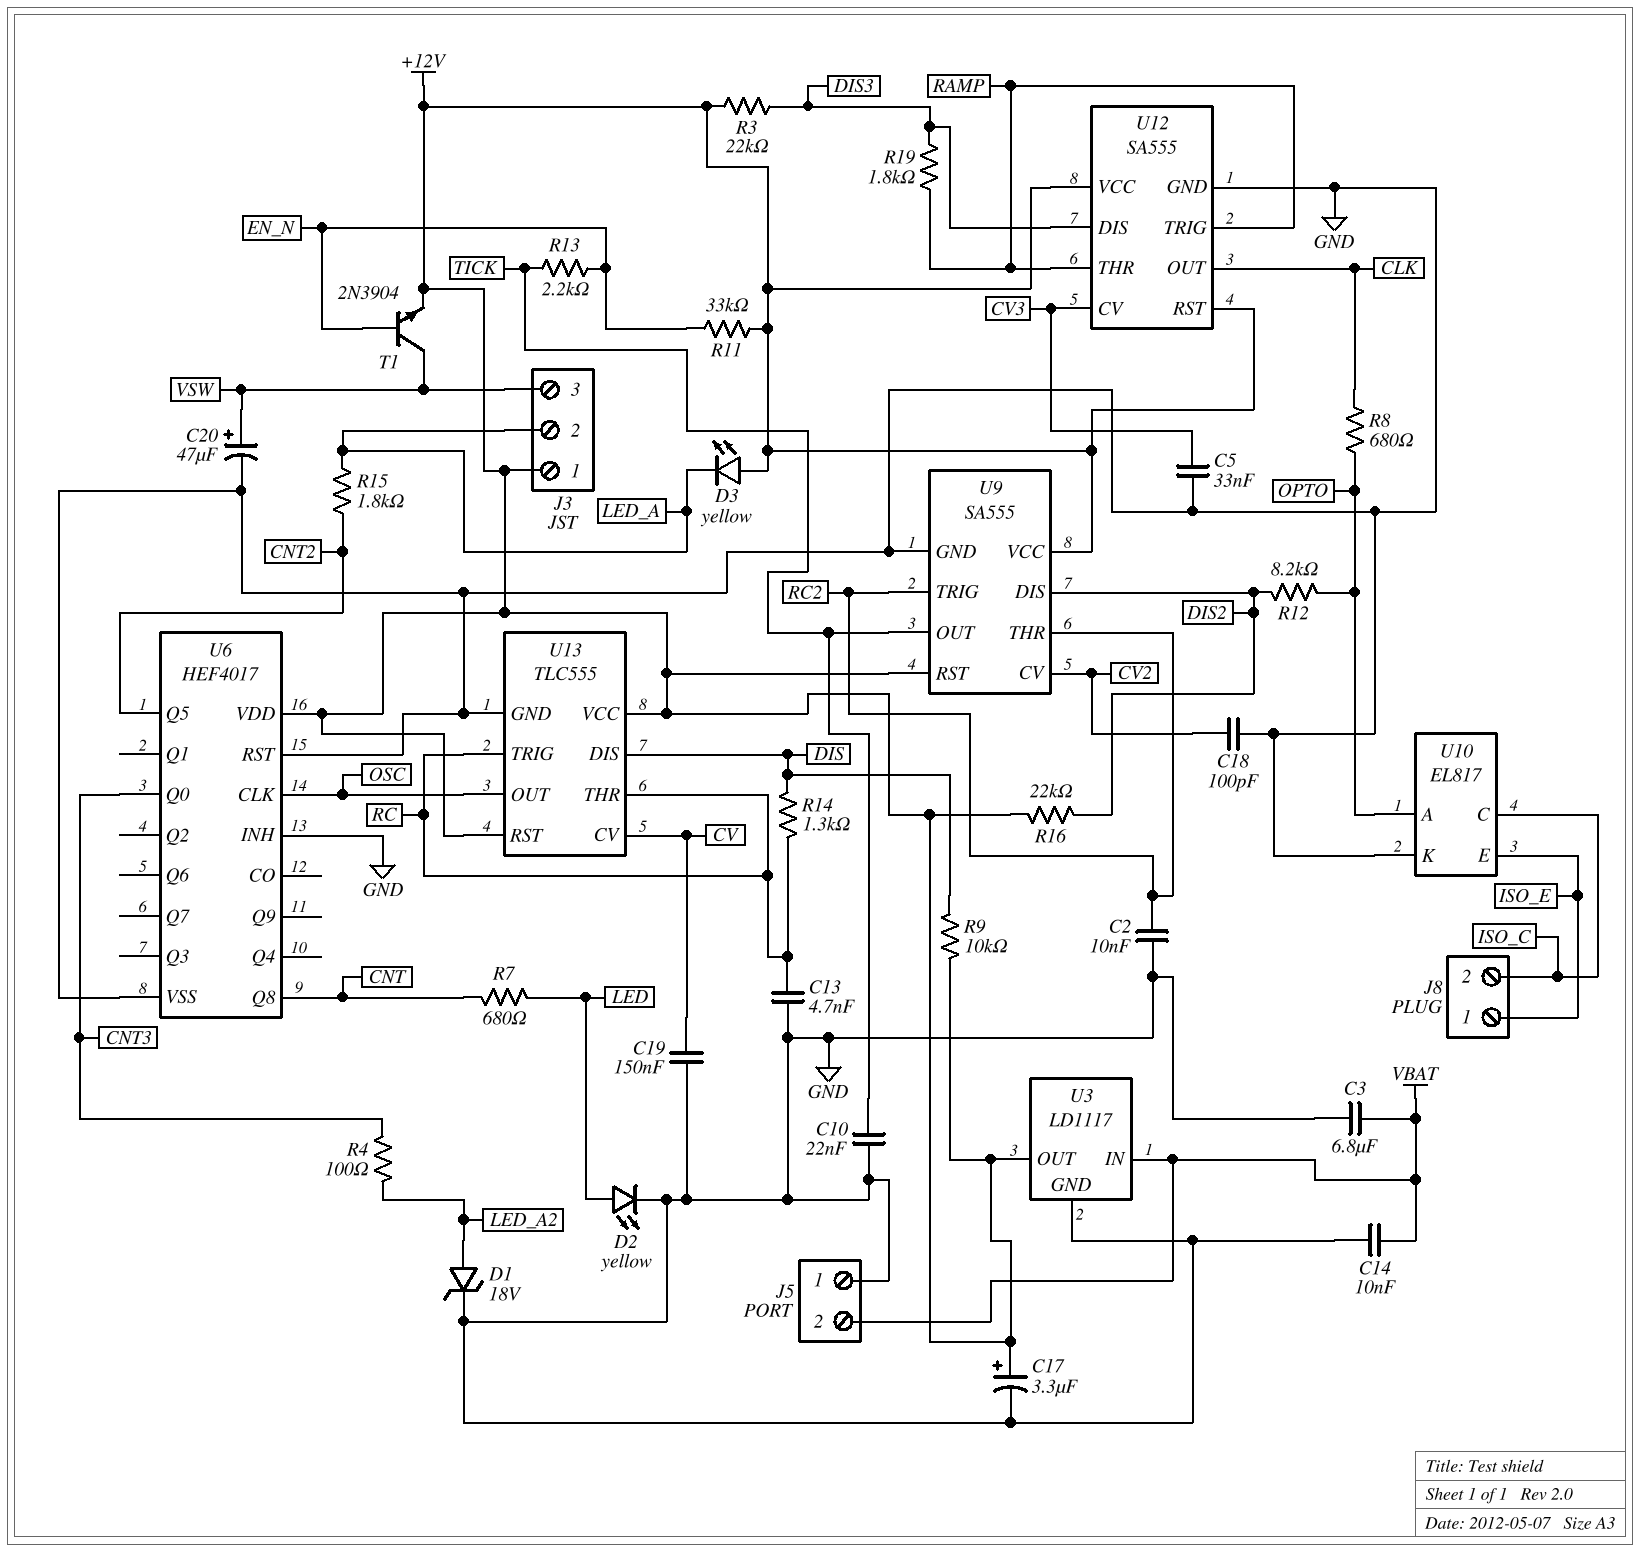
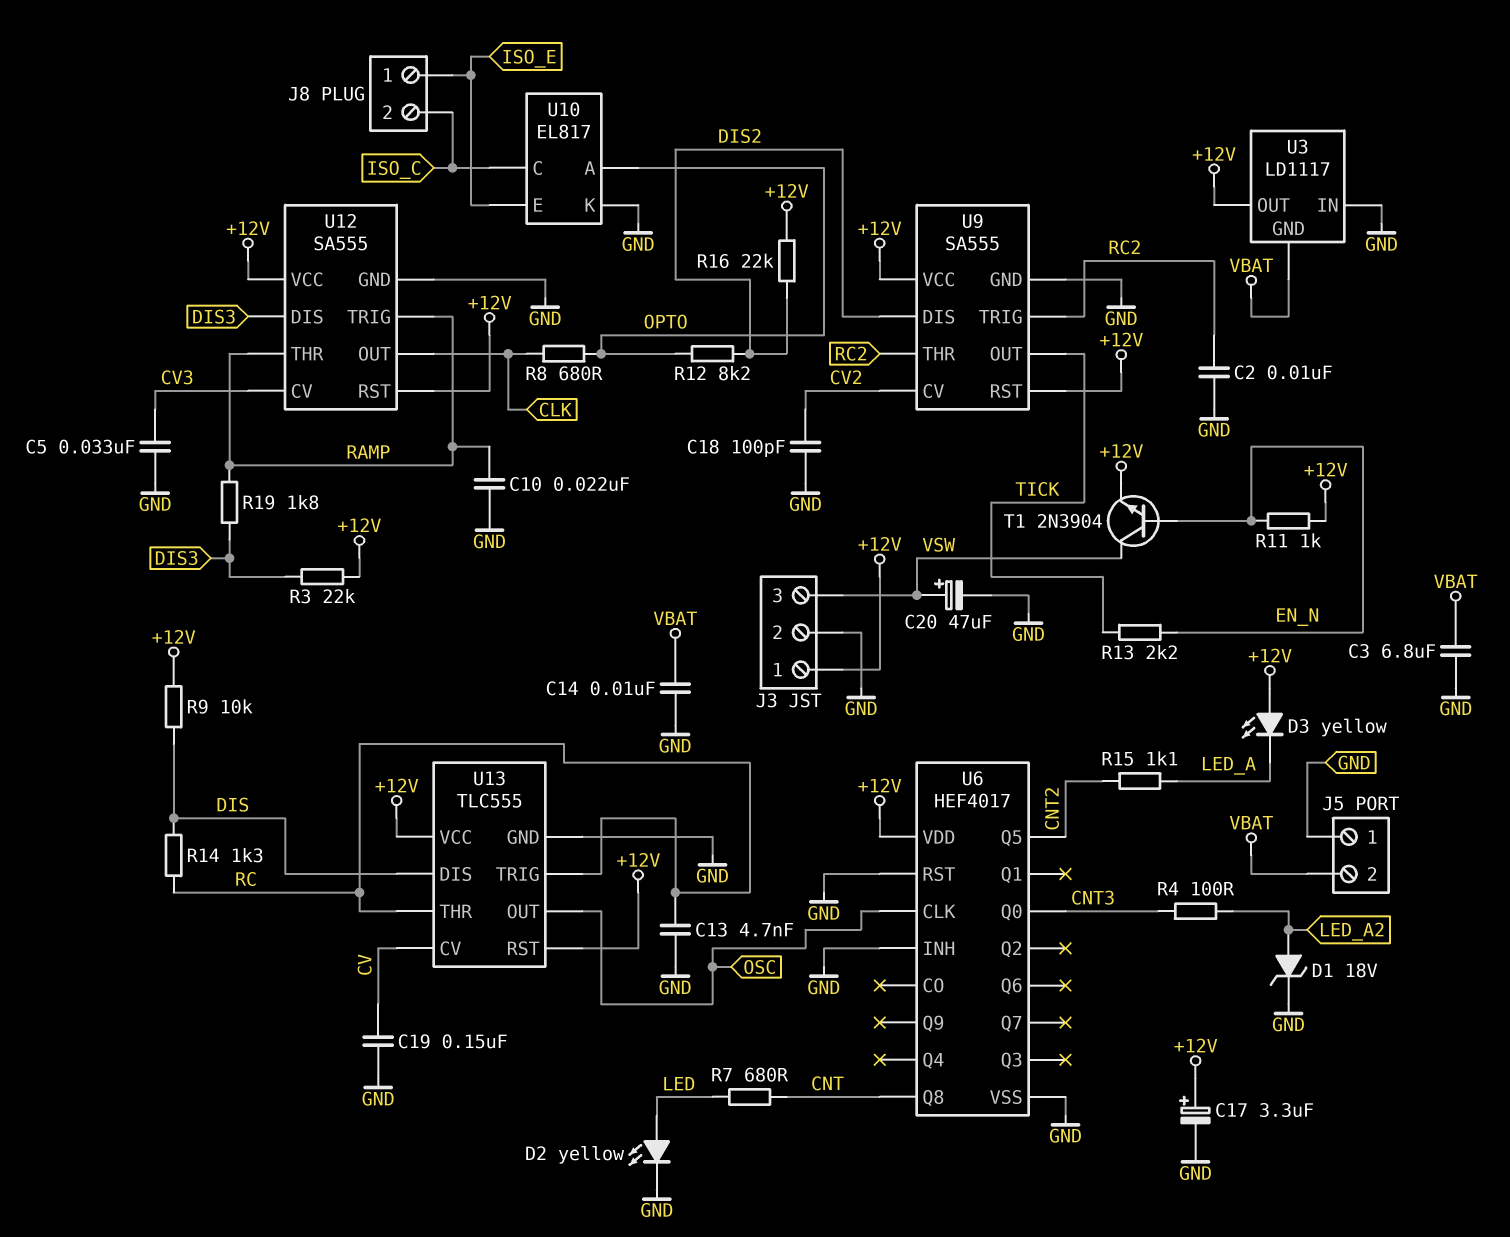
C10: 22nF (GND, TICK) -> 22nF (GND, RAMP)
J3 pin 2: LED_A -> GND
R11: 33k (+12V, EN_N) -> 1k (+12V, EN_N)
R15: 1.8k (CNT2, LED_A) -> 1.1k (CNT2, LED_A)
U3 pin GND: GND -> VBAT
U3 pin IN: VBAT -> GND

